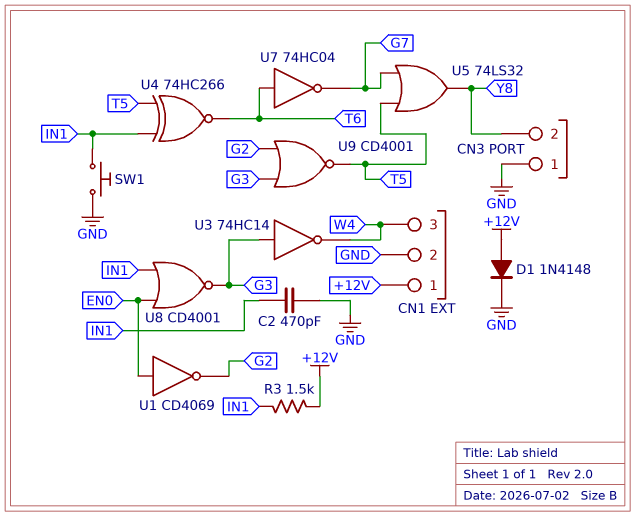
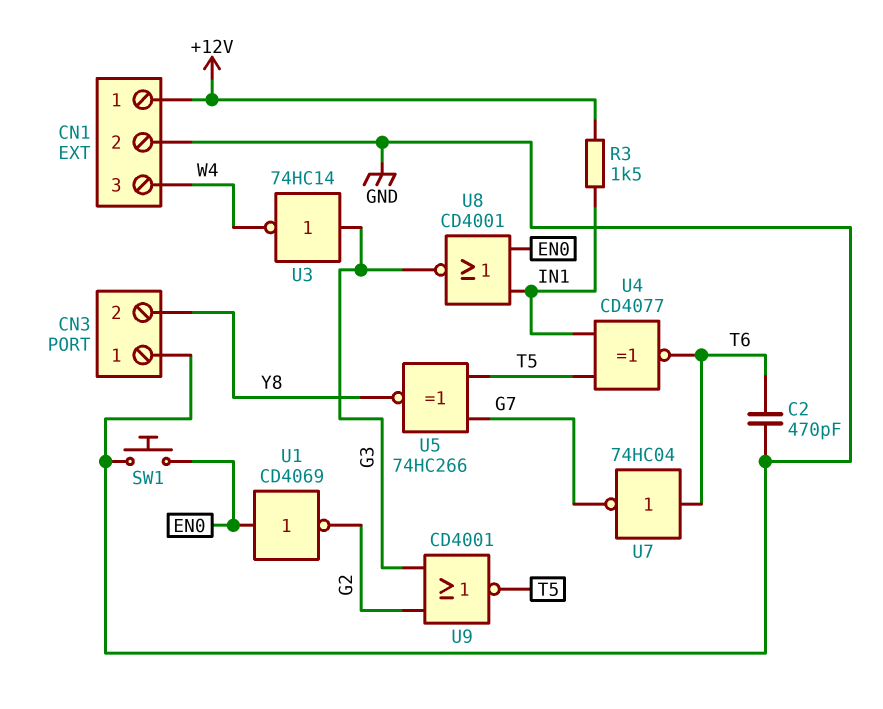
C2: 470pF (GND, IN1) -> 470pF (GND, T6)
D1: diode 1N4148 (A +12V, K GND) -> none
SW1: button (GND, IN1) -> button (EN0, GND)
U4: XNOR 74HC266 (in IN1, in T5, out T6) -> XNOR CD4077 (in IN1, in T5, out T6)
U5: OR 74LS32 (in G7, in T5, out Y8) -> XNOR 74HC266 (in G7, in T5, out Y8)

